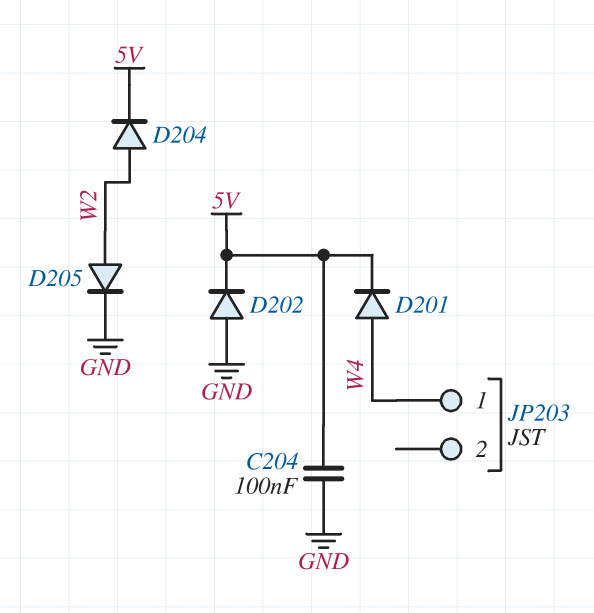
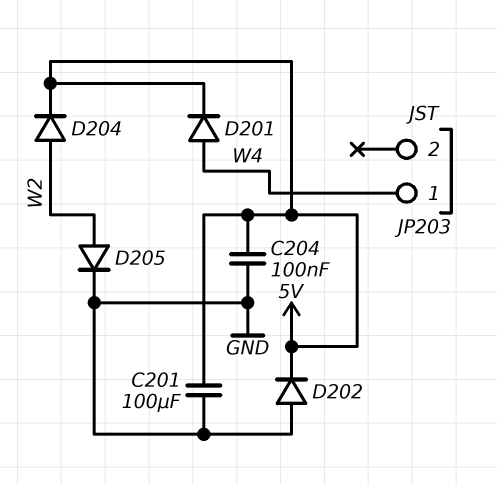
C201: none -> 100uF (5V, GND)

